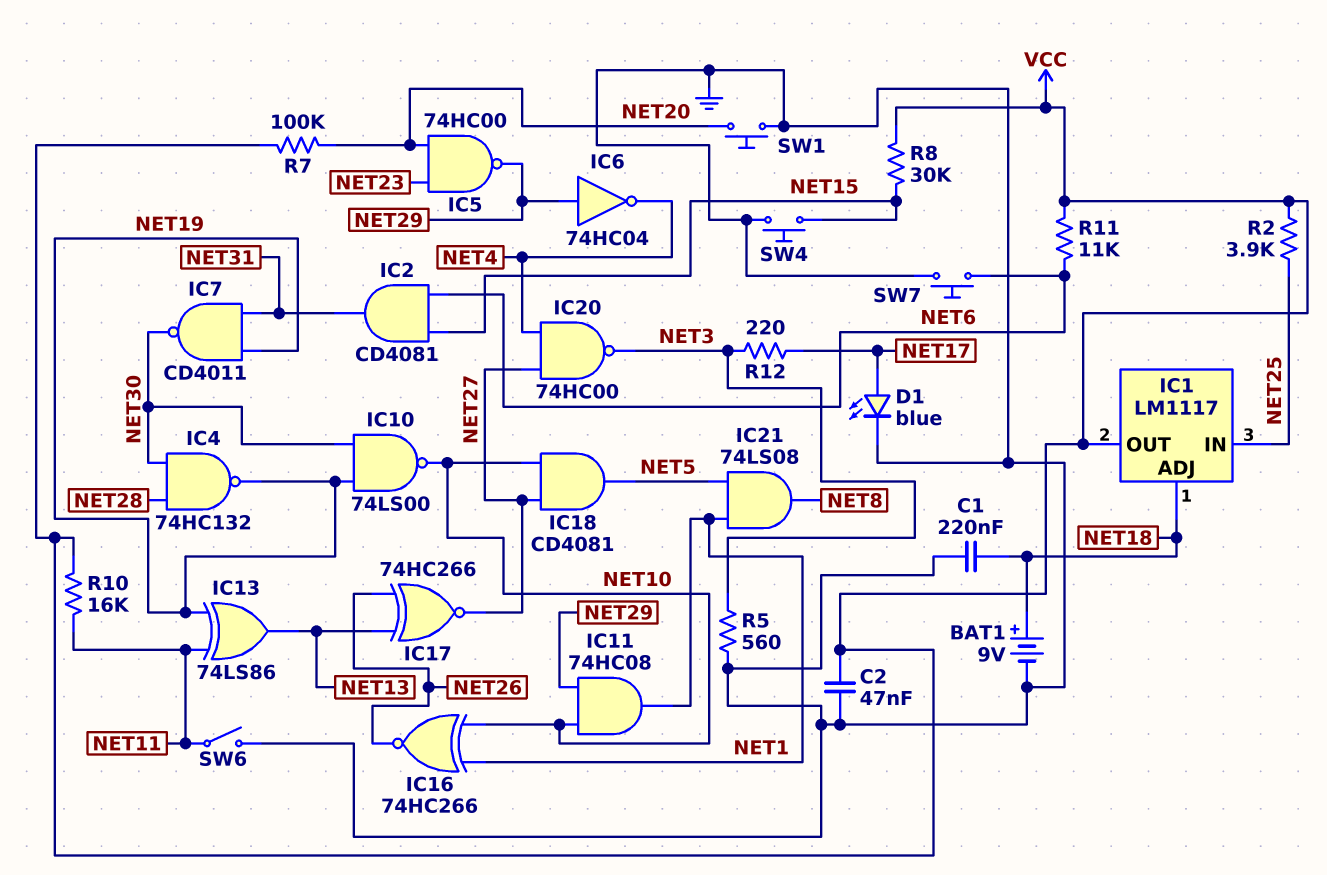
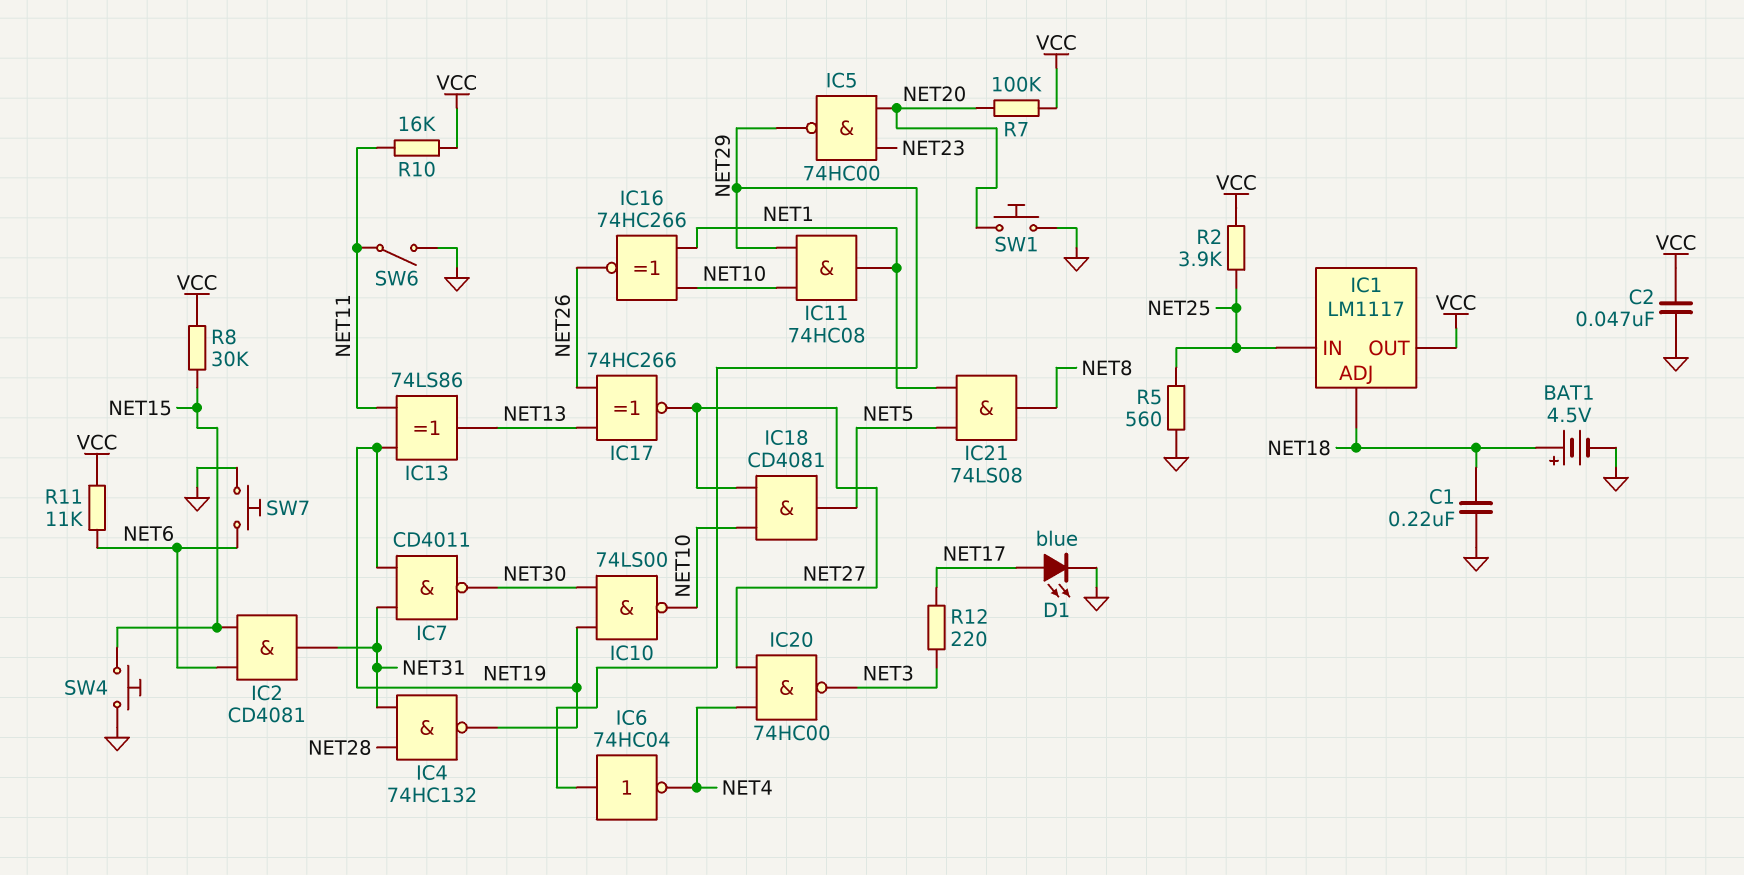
BAT1: 9V (plus NET18, minus GND) -> 4.5V (plus NET18, minus GND)
IC4: NAND 74HC132 (in NET28, in NET30, out NET19) -> NAND 74HC132 (in NET28, in NET31, out NET19)
R5: 560 (GND, NET3) -> 560 (GND, NET25)

